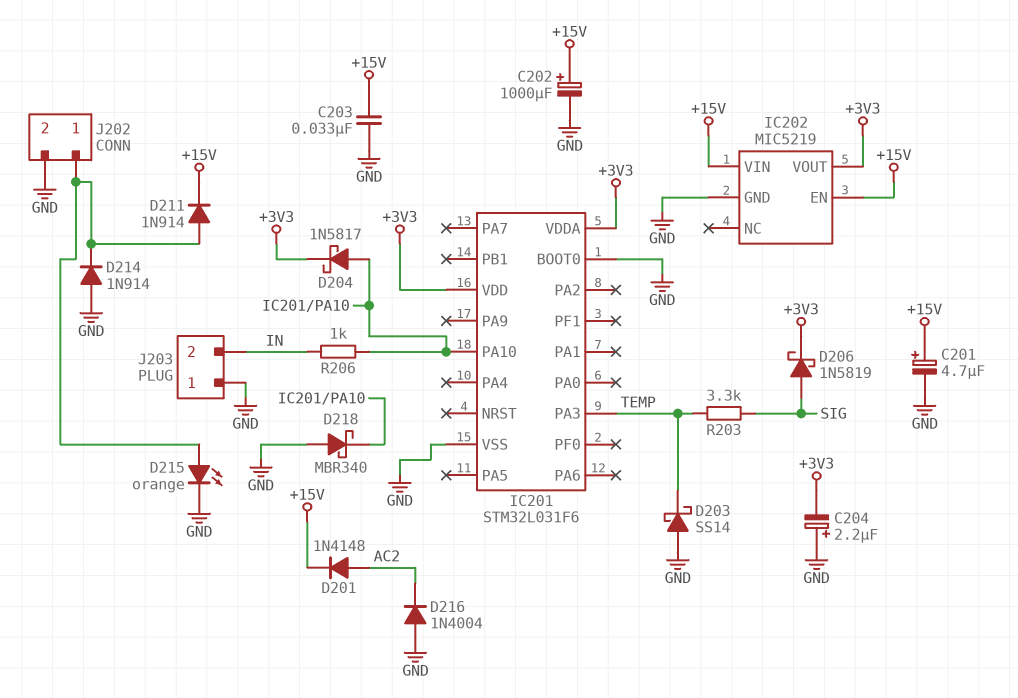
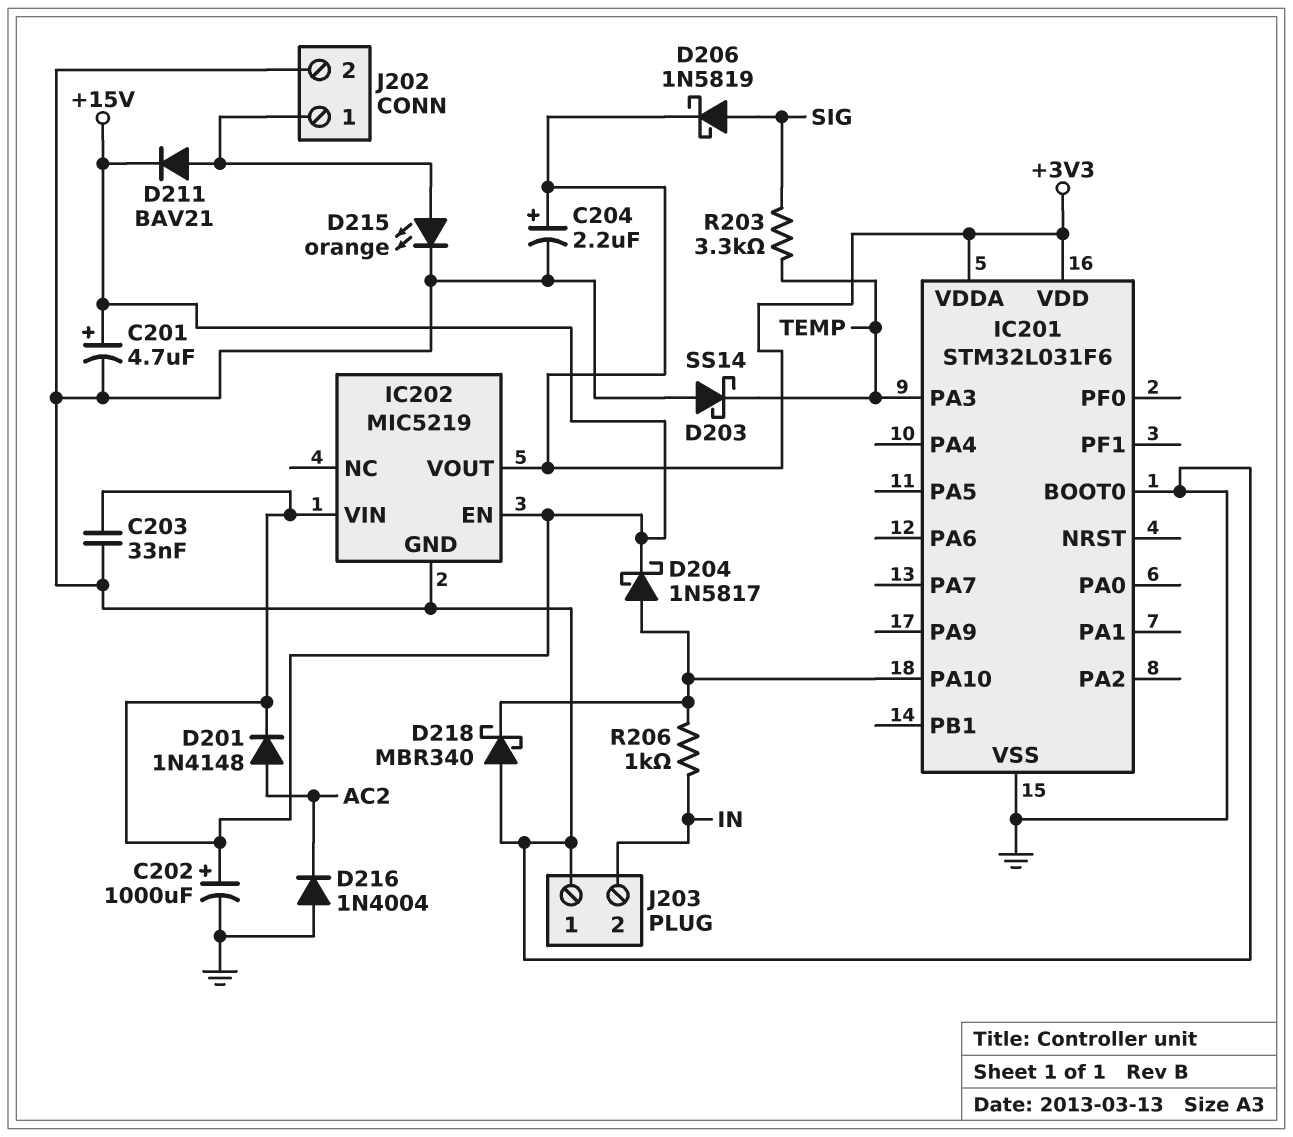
C204: 2.2uF (plus GND, minus +3V3) -> 2.2uF (plus +3V3, minus GND)
D204: schottky 1N5817 (A IC201/PA10, K +3V3) -> schottky 1N5817 (A IC201/PA10, K +15V)
D211: diode 1N914 (A J202/1, K +15V) -> diode BAV21 (A J202/1, K +15V)
D214: diode 1N914 (A GND, K J202/1) -> none

